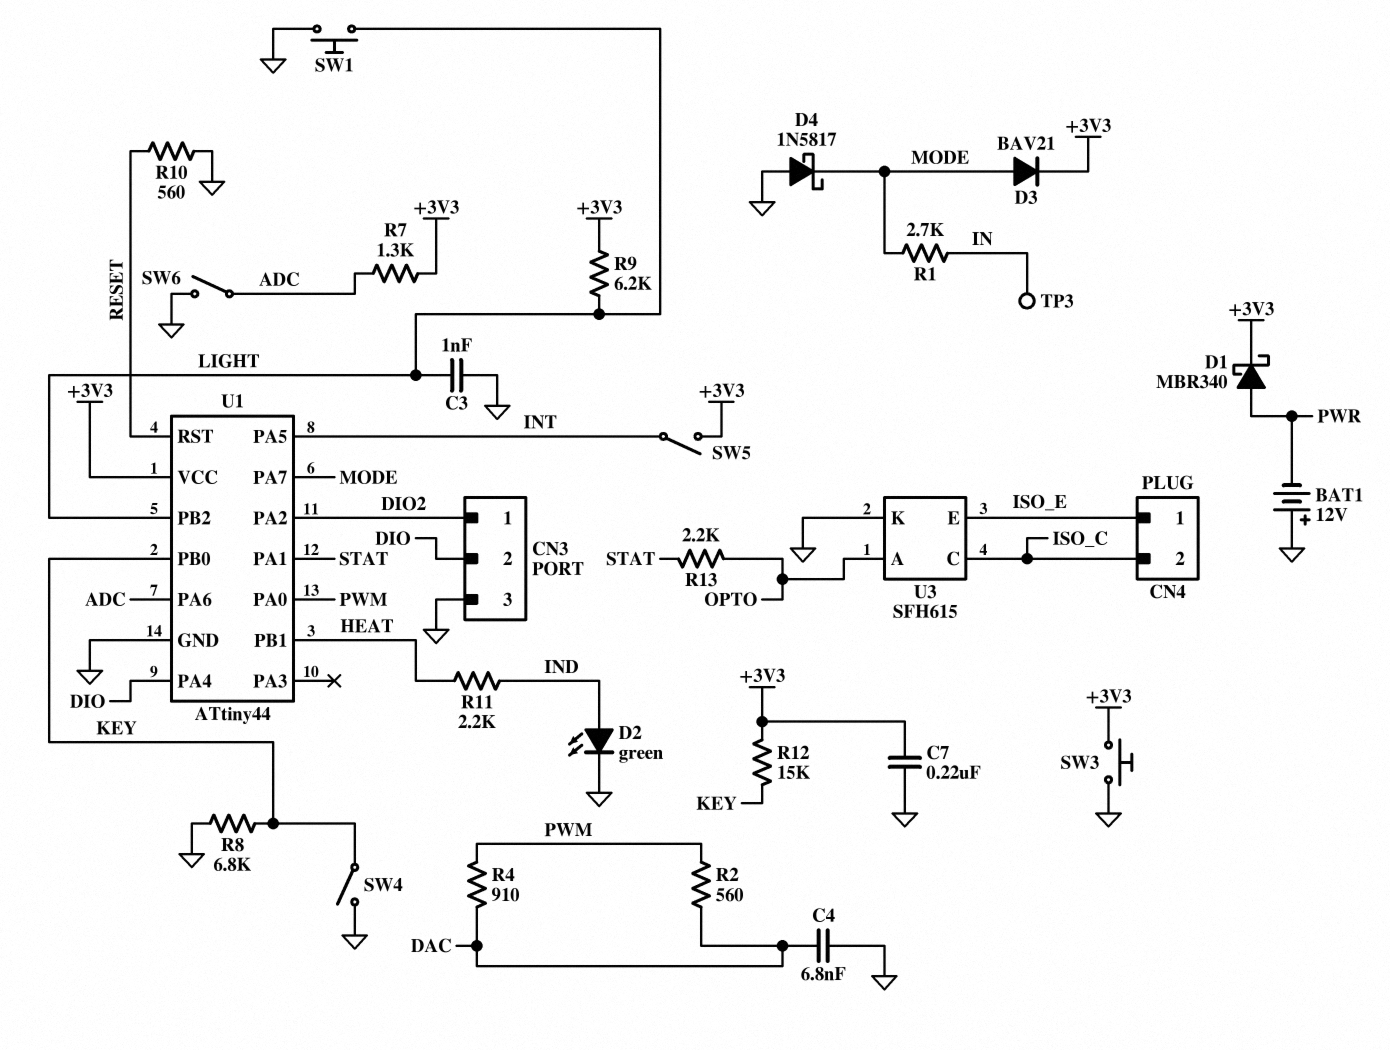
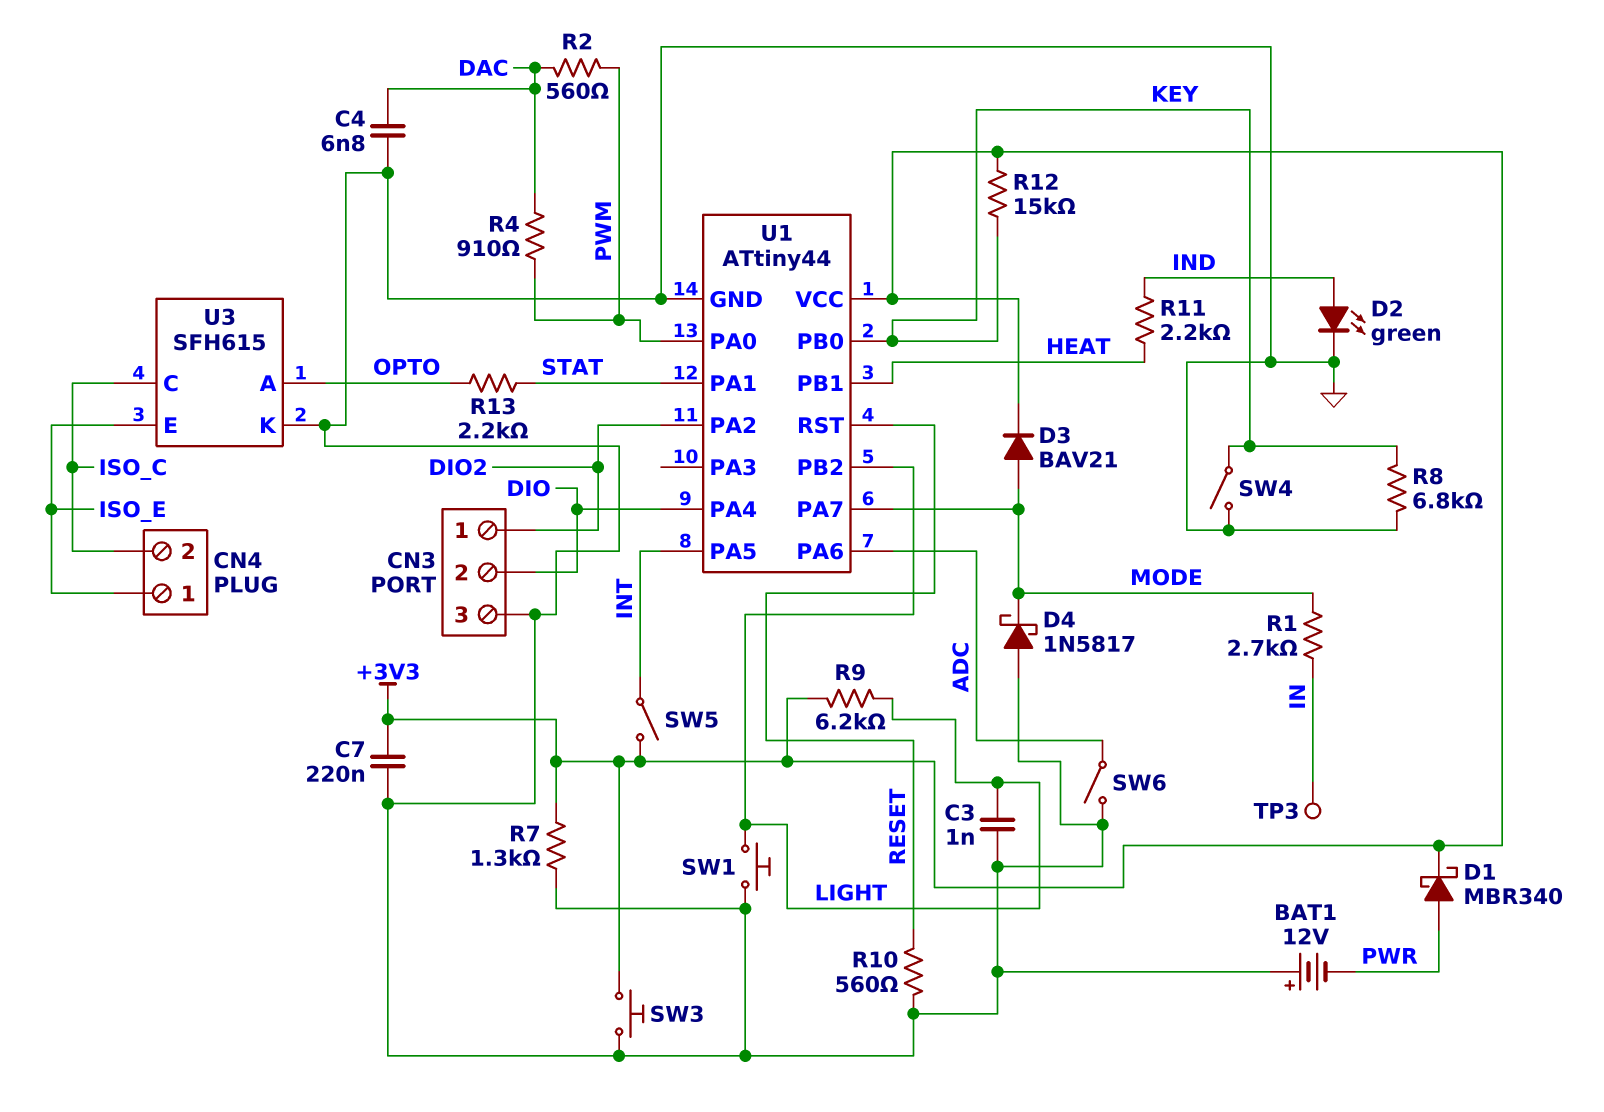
R7: 1.3k (+3V3, ADC) -> 1.3k (+3V3, GND)

